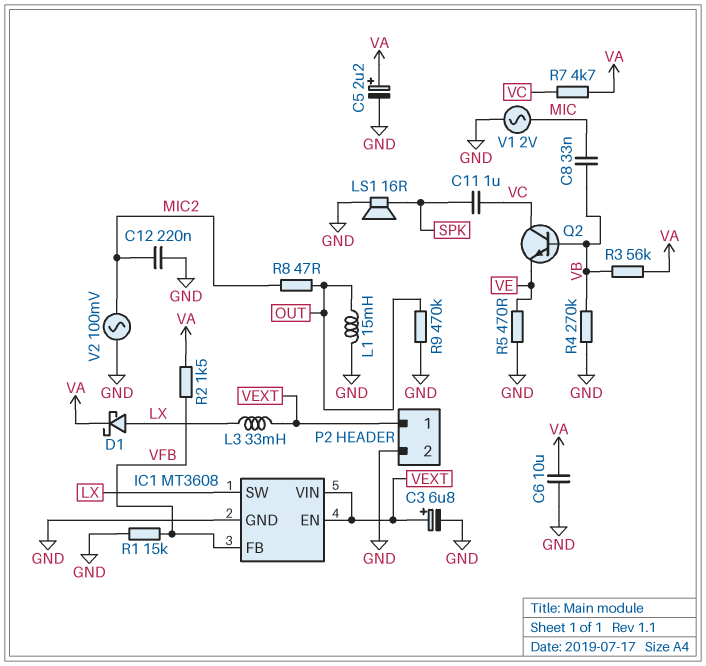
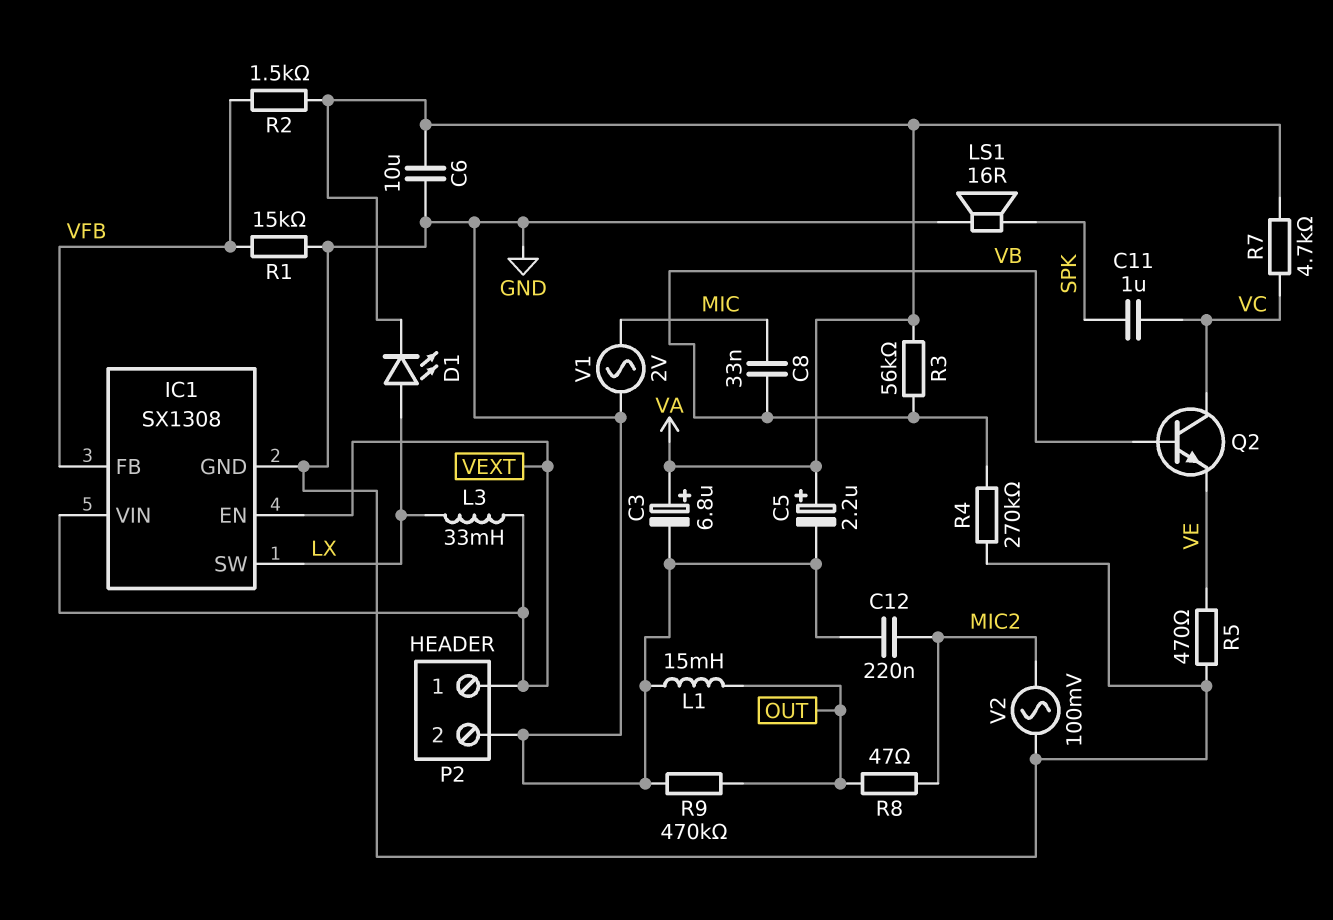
C3: 6.8uF (plus VEXT, minus GND) -> 6.8uF (plus VA, minus GND)
D1: schottky (A LX, K VA) -> LED (A LX, K VA)
IC1: MT3608 -> SX1308

